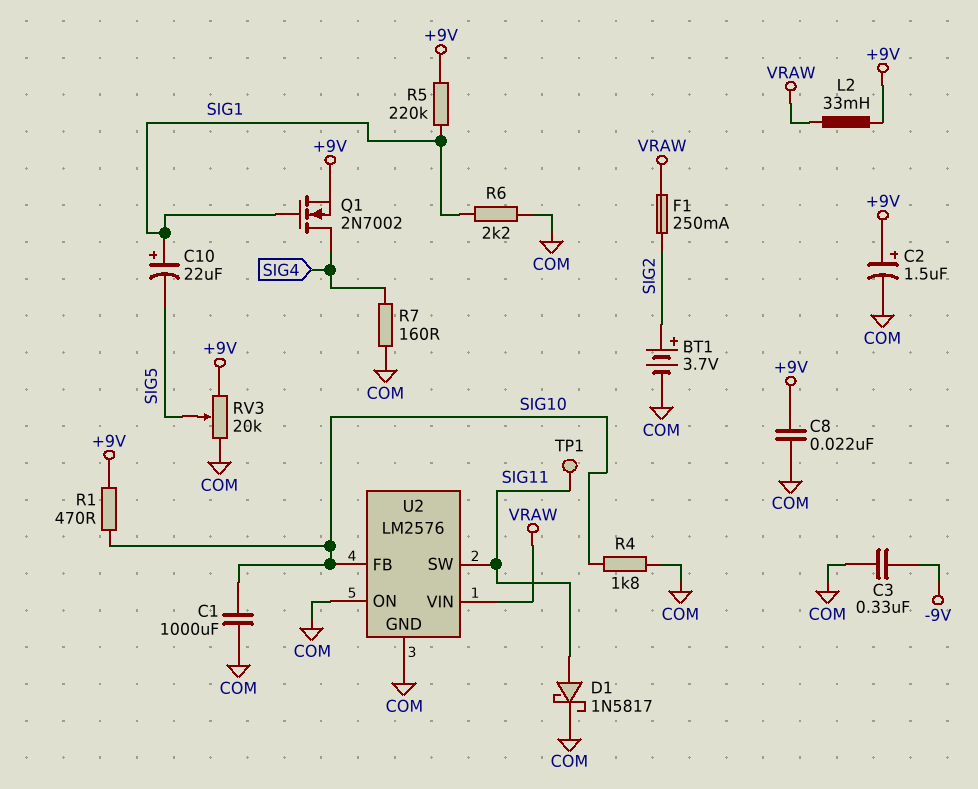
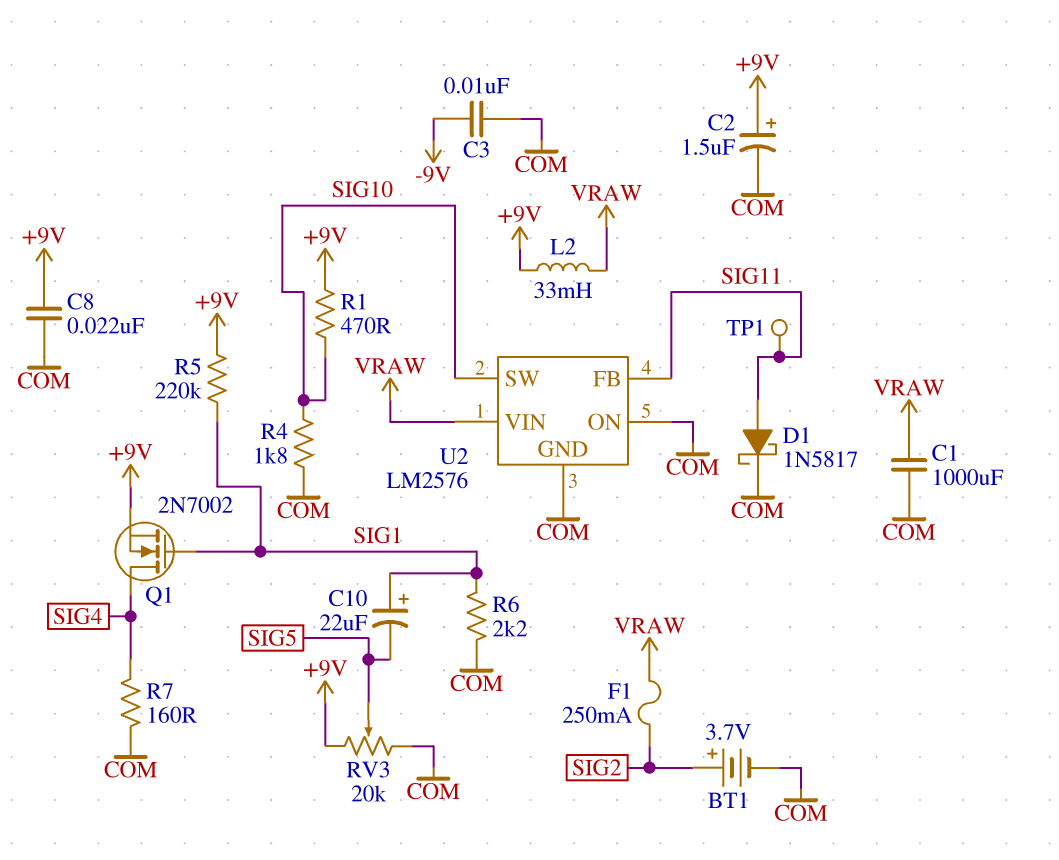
C1: 1000uF (COM, SIG10) -> 1000uF (COM, VRAW)
C3: 330nF (-9V, COM) -> 10nF (-9V, COM)
U2 pin FB: SIG10 -> SIG11
U2 pin SW: SIG11 -> SIG10

